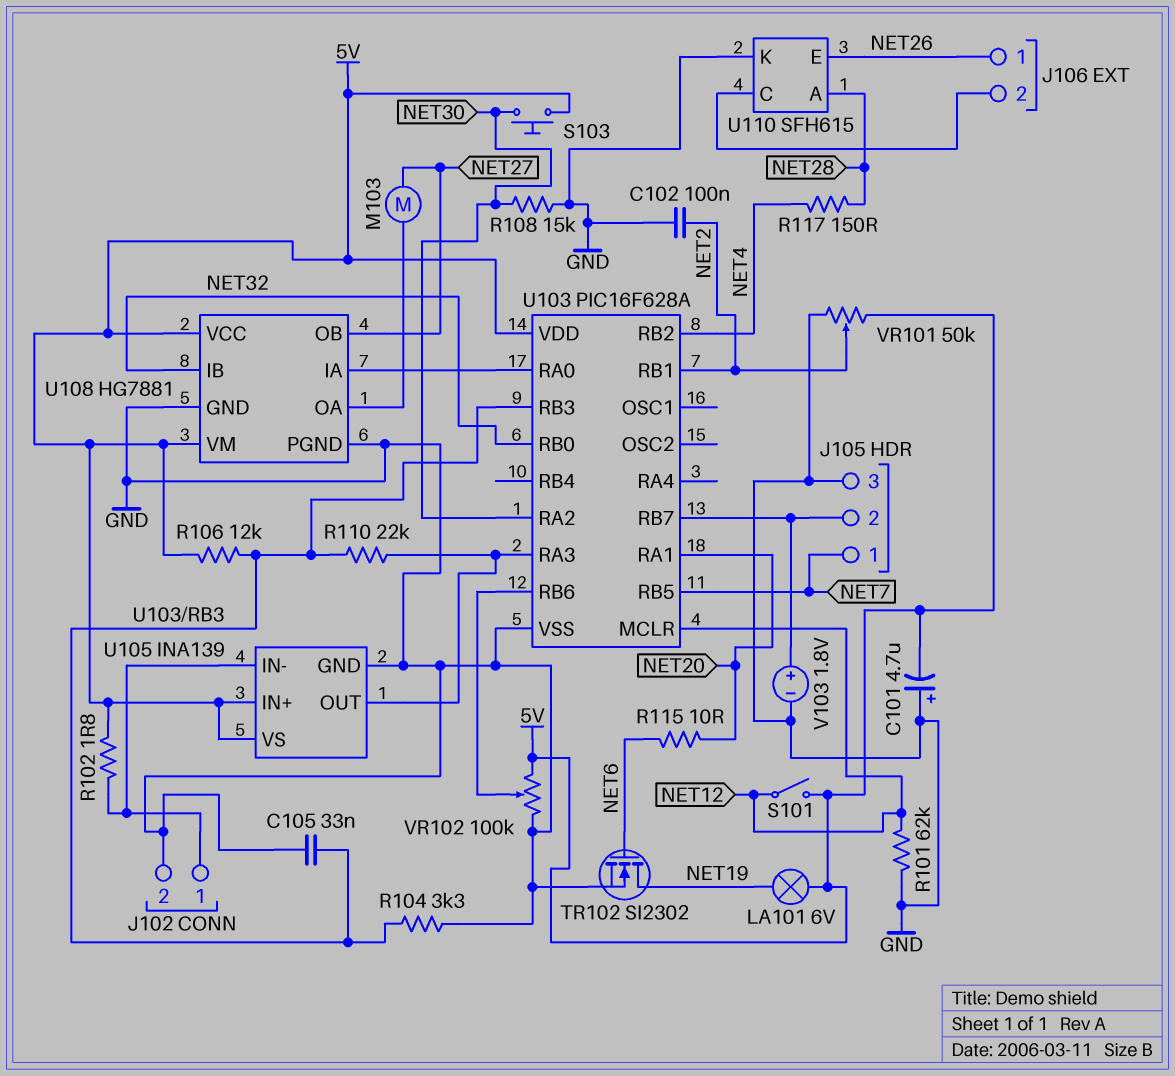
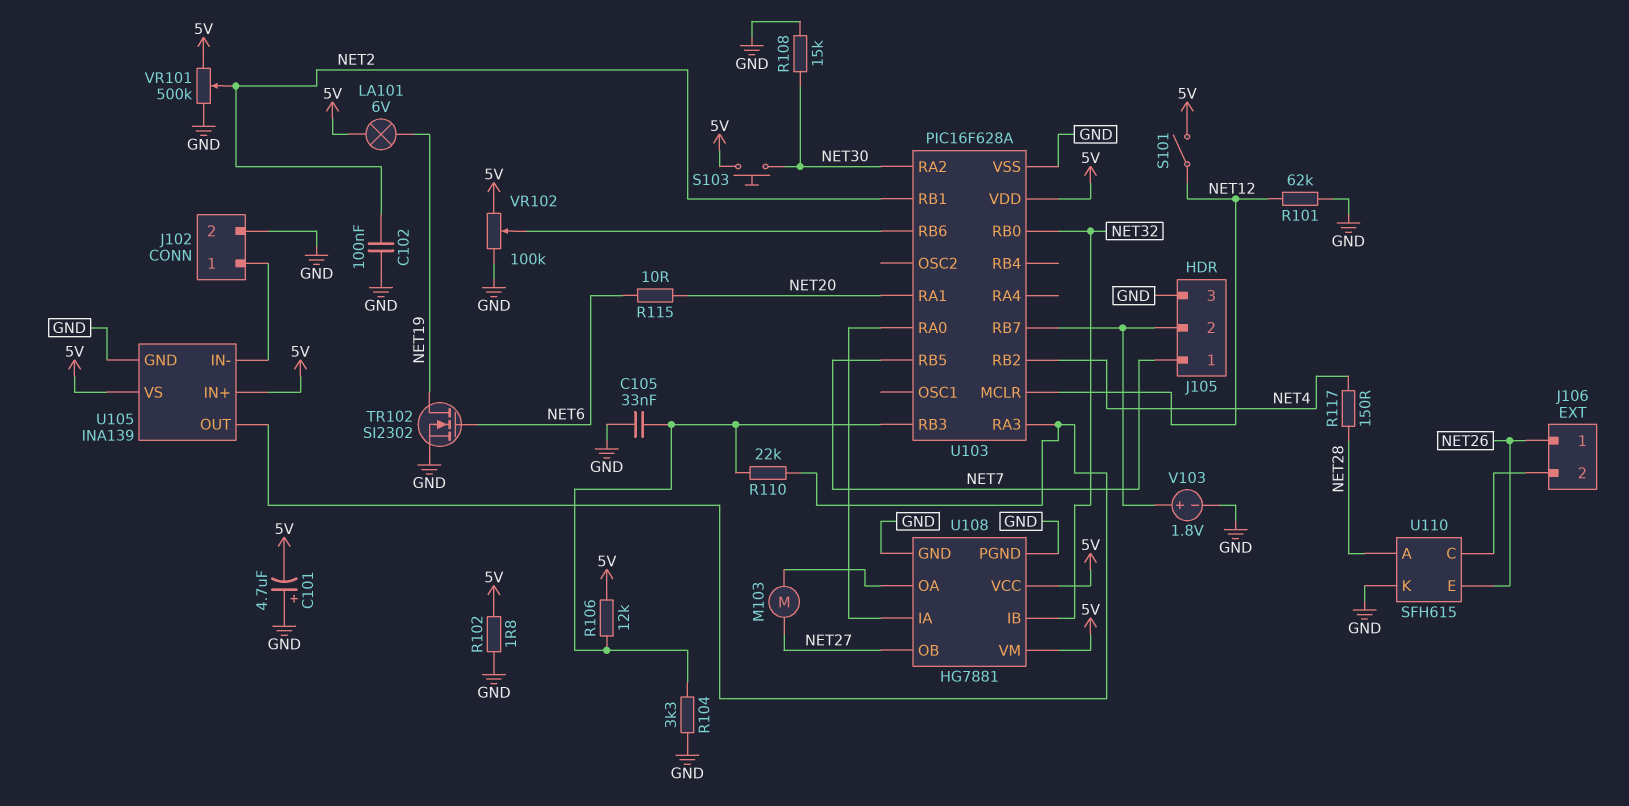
R102: 1.8 (5V, J102/1) -> 1.8 (5V, GND)
VR101: 50k (5V, GND, wiper NET2) -> 500k (5V, GND, wiper NET2)

